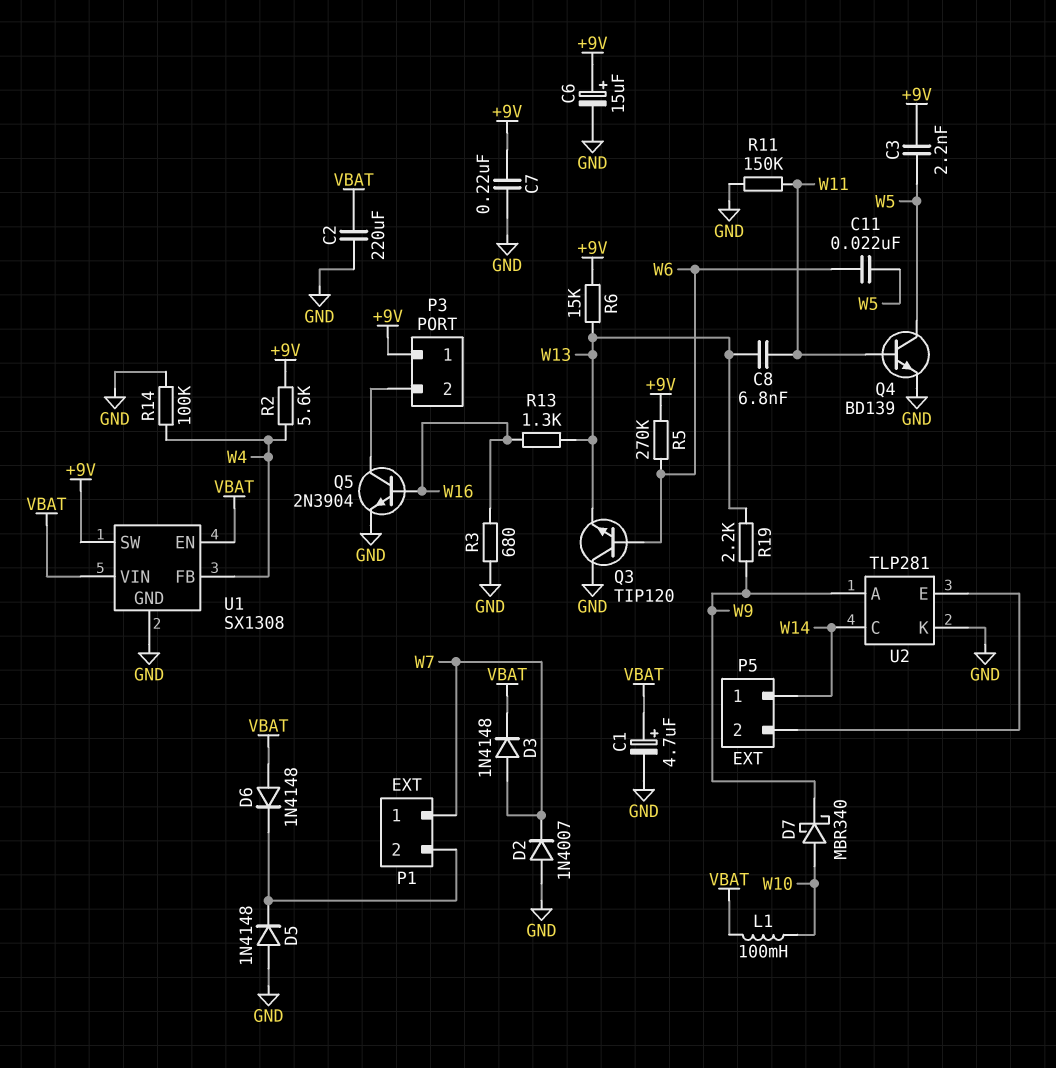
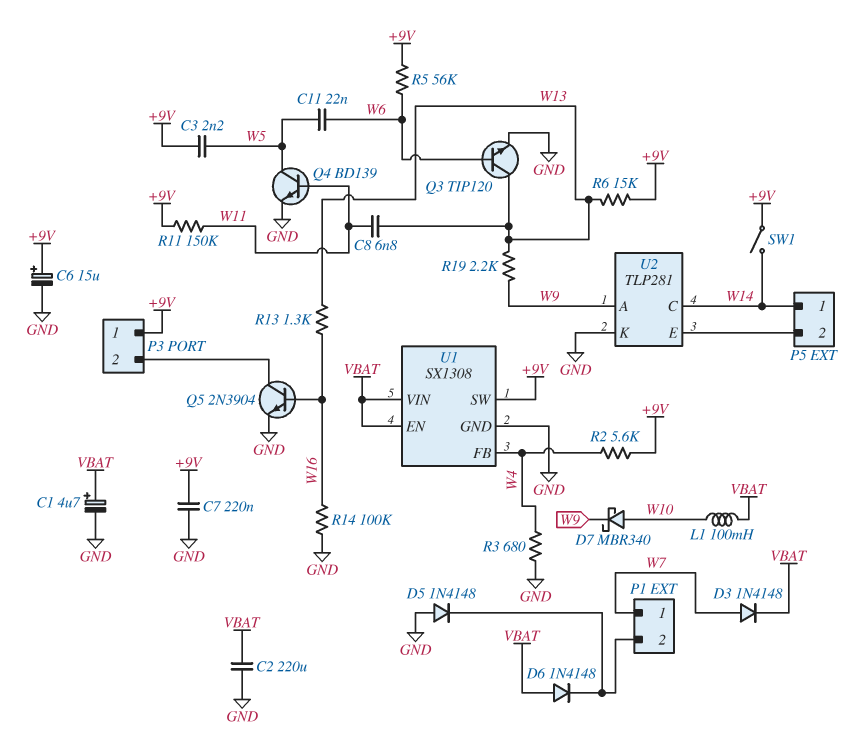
D2: diode 1N4007 (A GND, K W7) -> none
Q3: NPN TIP120 (B W6, C GND, E W13) -> NPN TIP120 (B W6, C W13, E GND)
R3: 680 (GND, W16) -> 680 (GND, W4)
R5: 270k (+9V, W6) -> 56k (+9V, W6)
R11: 150k (GND, W11) -> 150k (+9V, W11)
R14: 100k (GND, W4) -> 100k (GND, W16)
SW1: none -> switch (+9V, W14)

